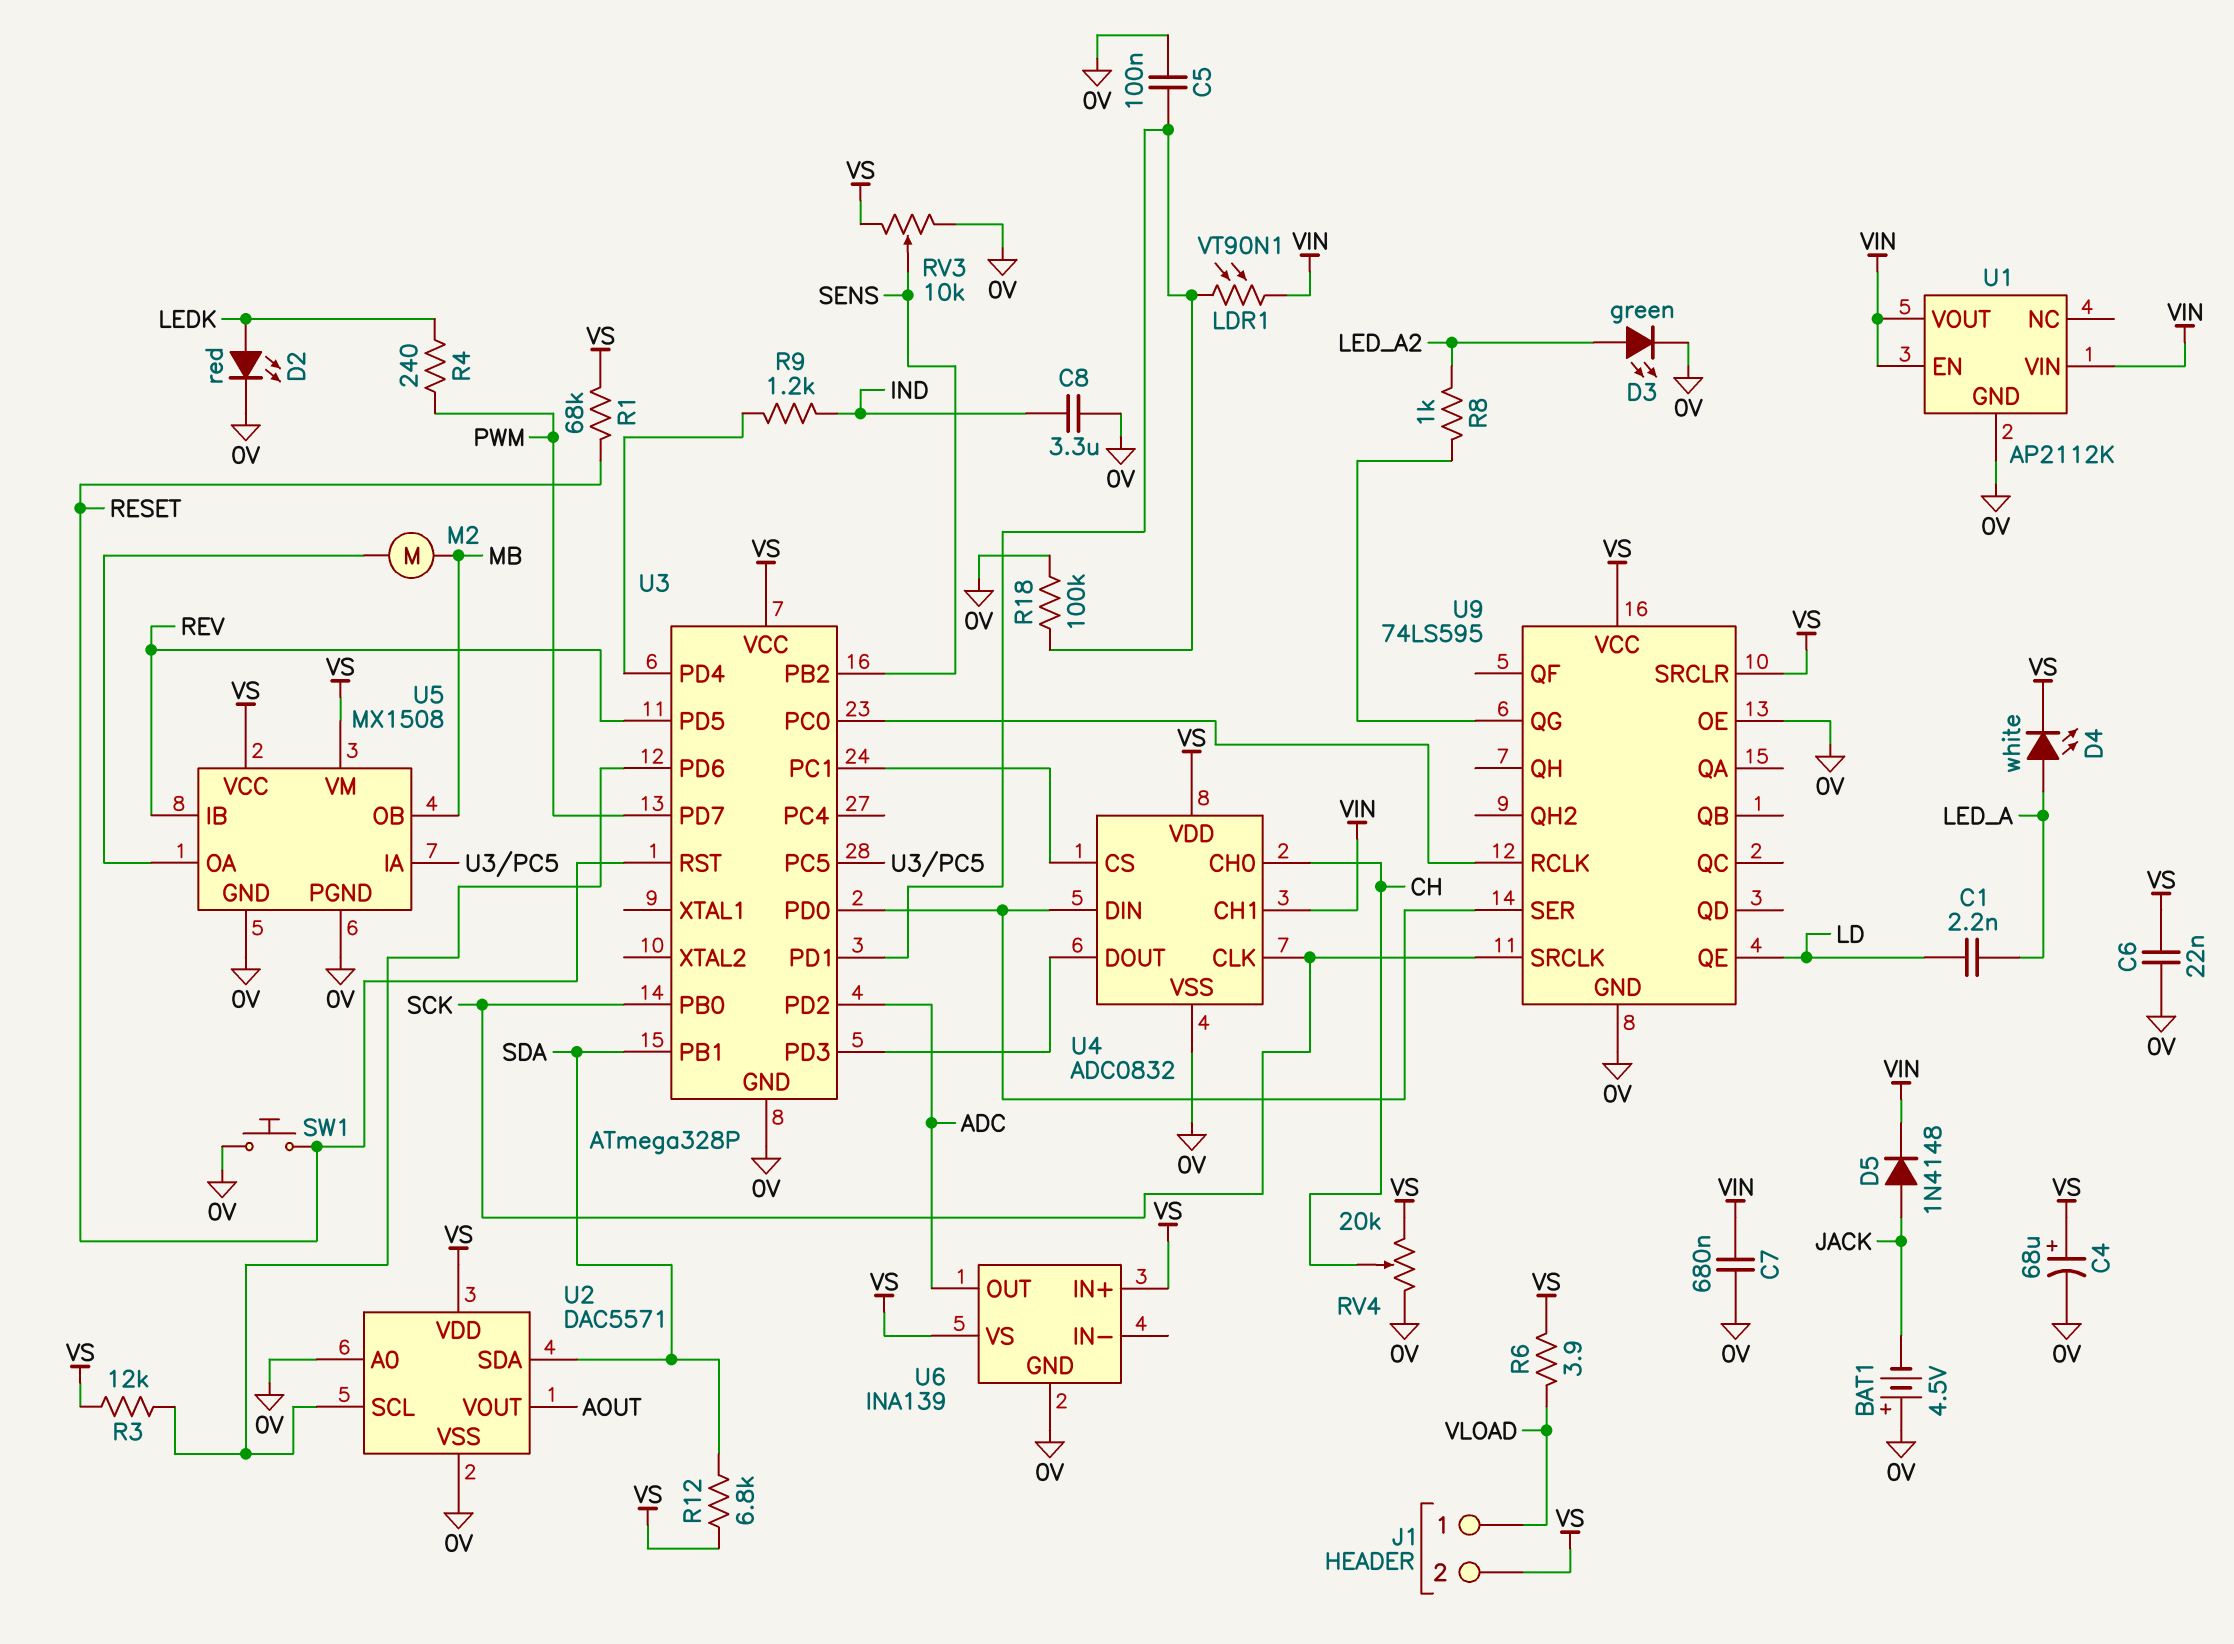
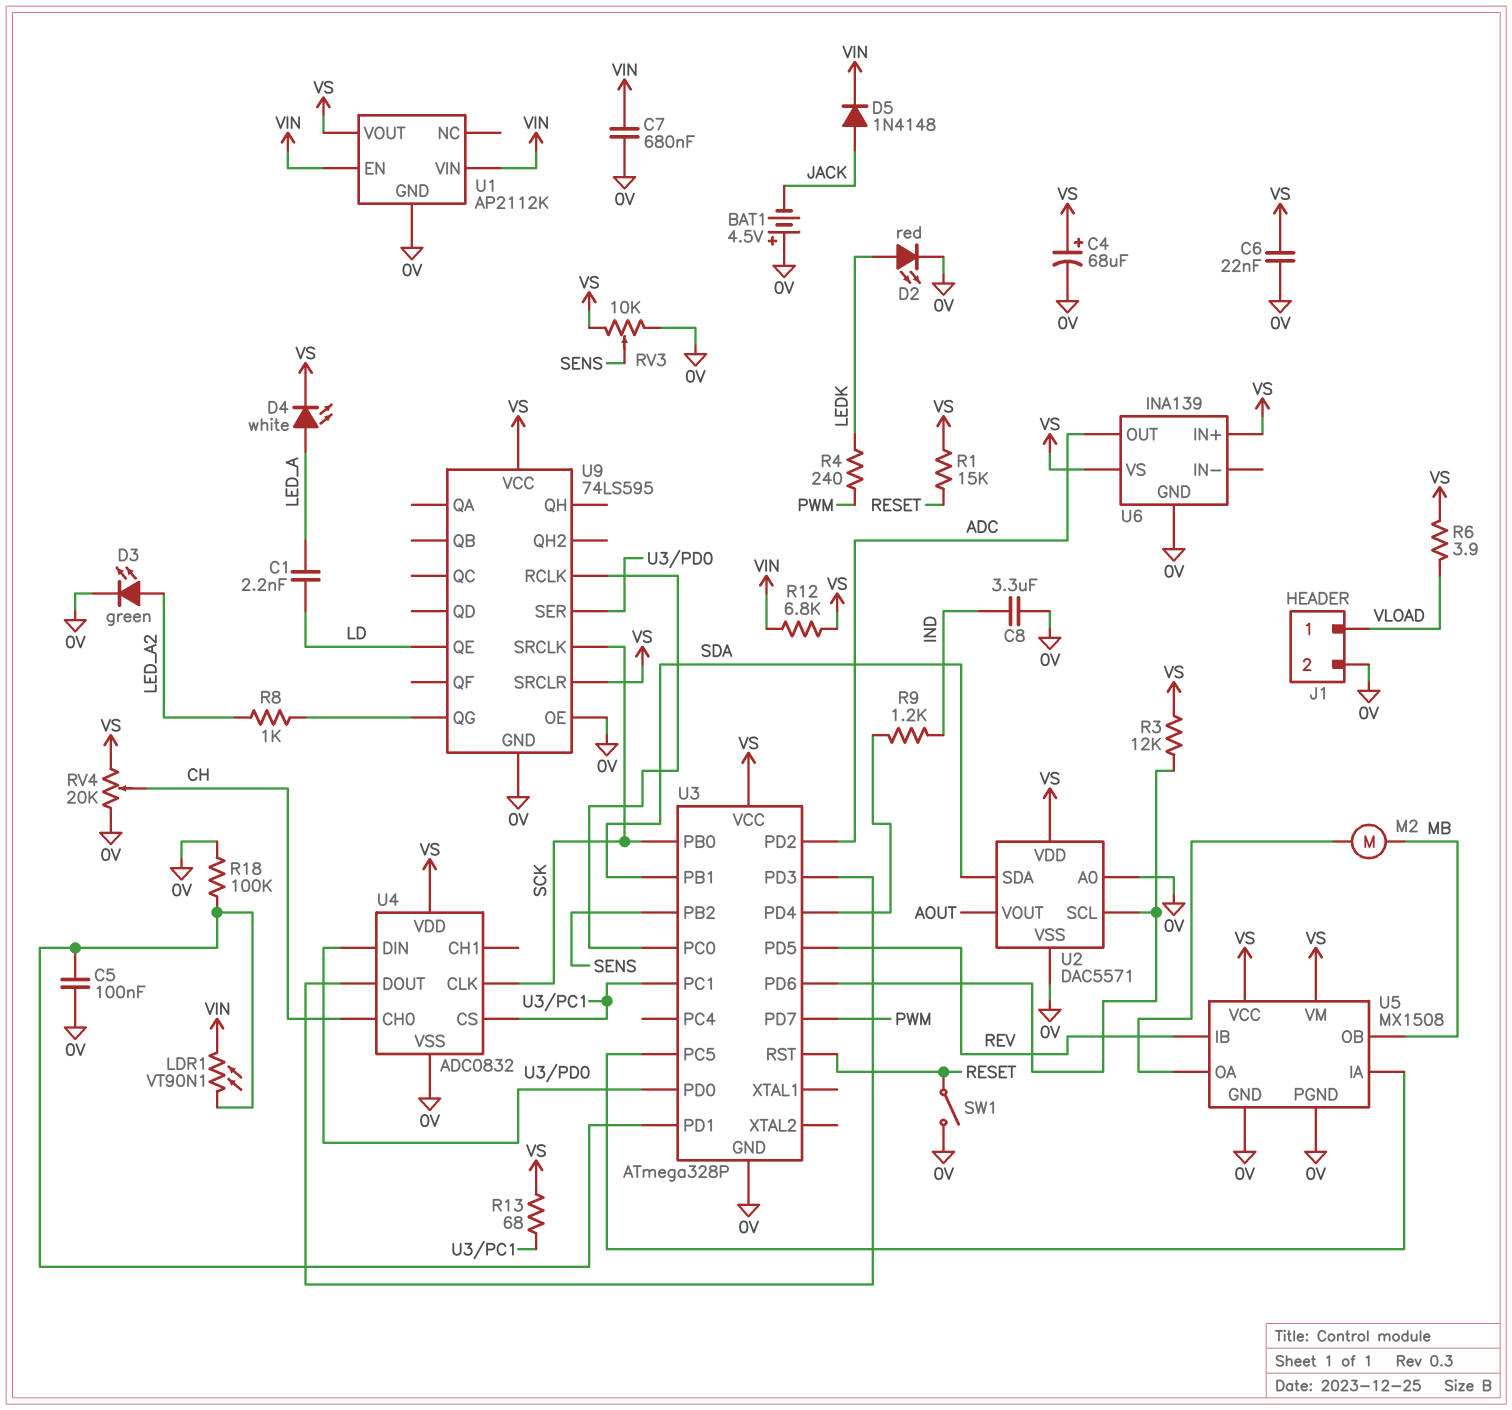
J1 pin 2: VS -> 0V
R1: 68k (RESET, VS) -> 15k (RESET, VS)
R12: 6.8k (SDA, VS) -> 6.8k (VIN, VS)
R13: none -> 68 (U3/PC1, VS)
SW1: button (0V, RESET) -> switch (0V, RESET)
U1 pin VOUT: VIN -> VS
U4 pin CH1: VIN -> none

